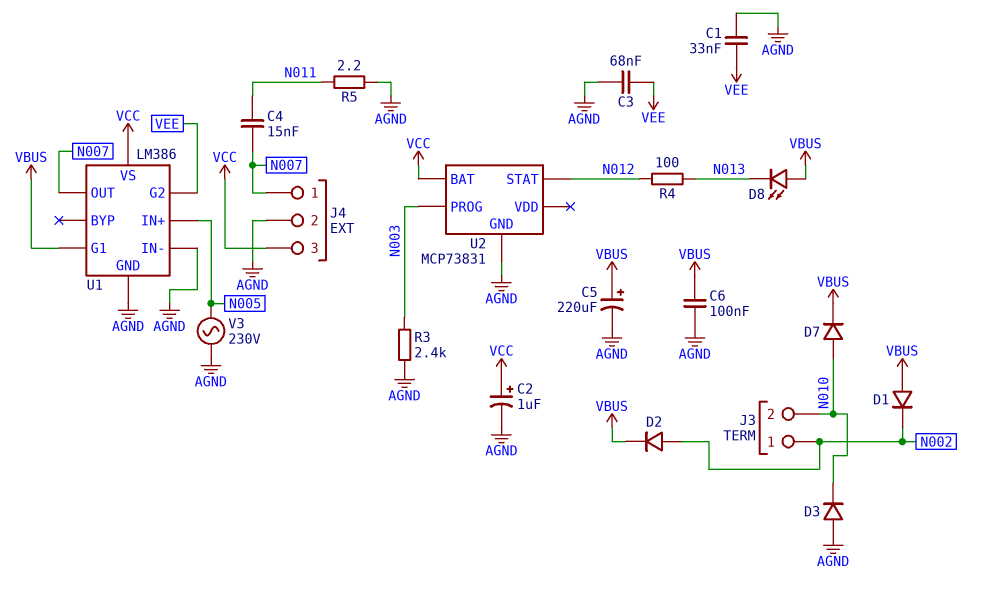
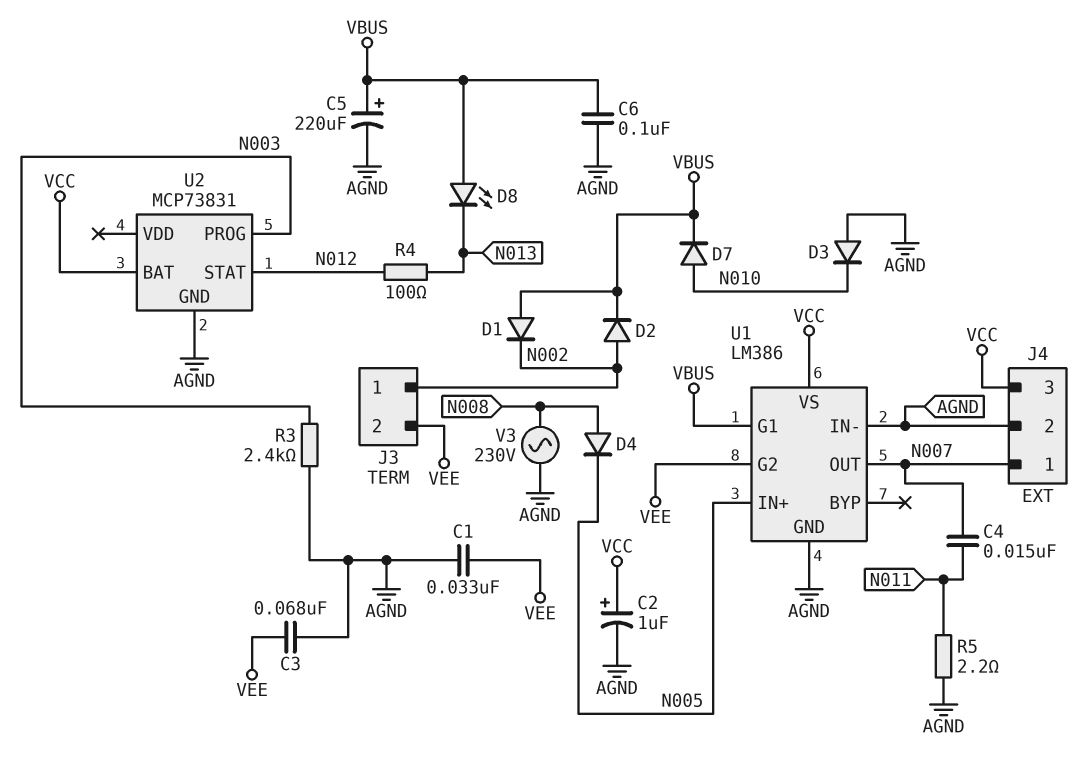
D4: none -> diode (A N008, K N005)
J3 pin 2: N010 -> VEE
V3: AC 230V (AGND, N005) -> AC 230V (AGND, N008)

